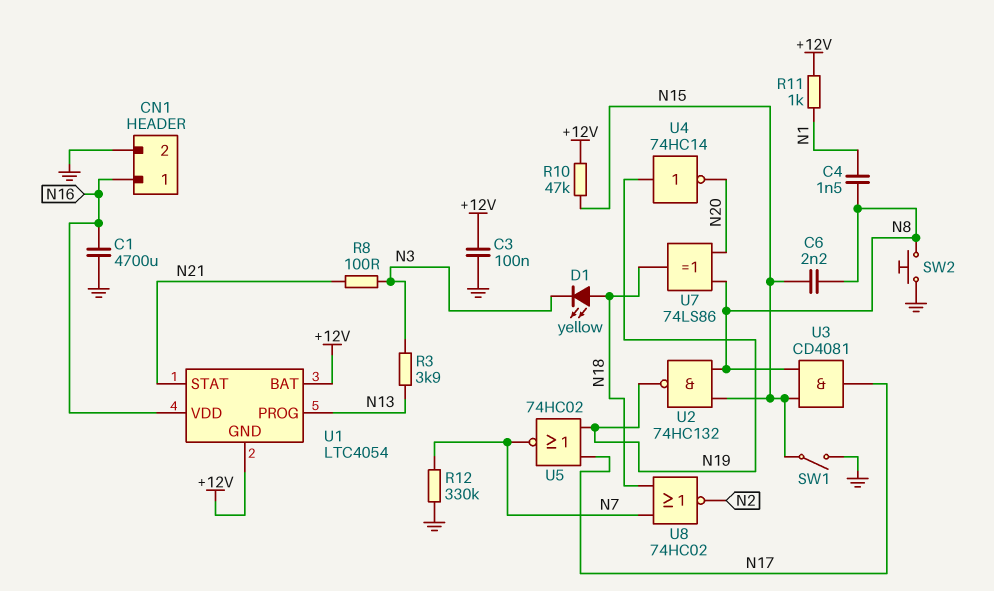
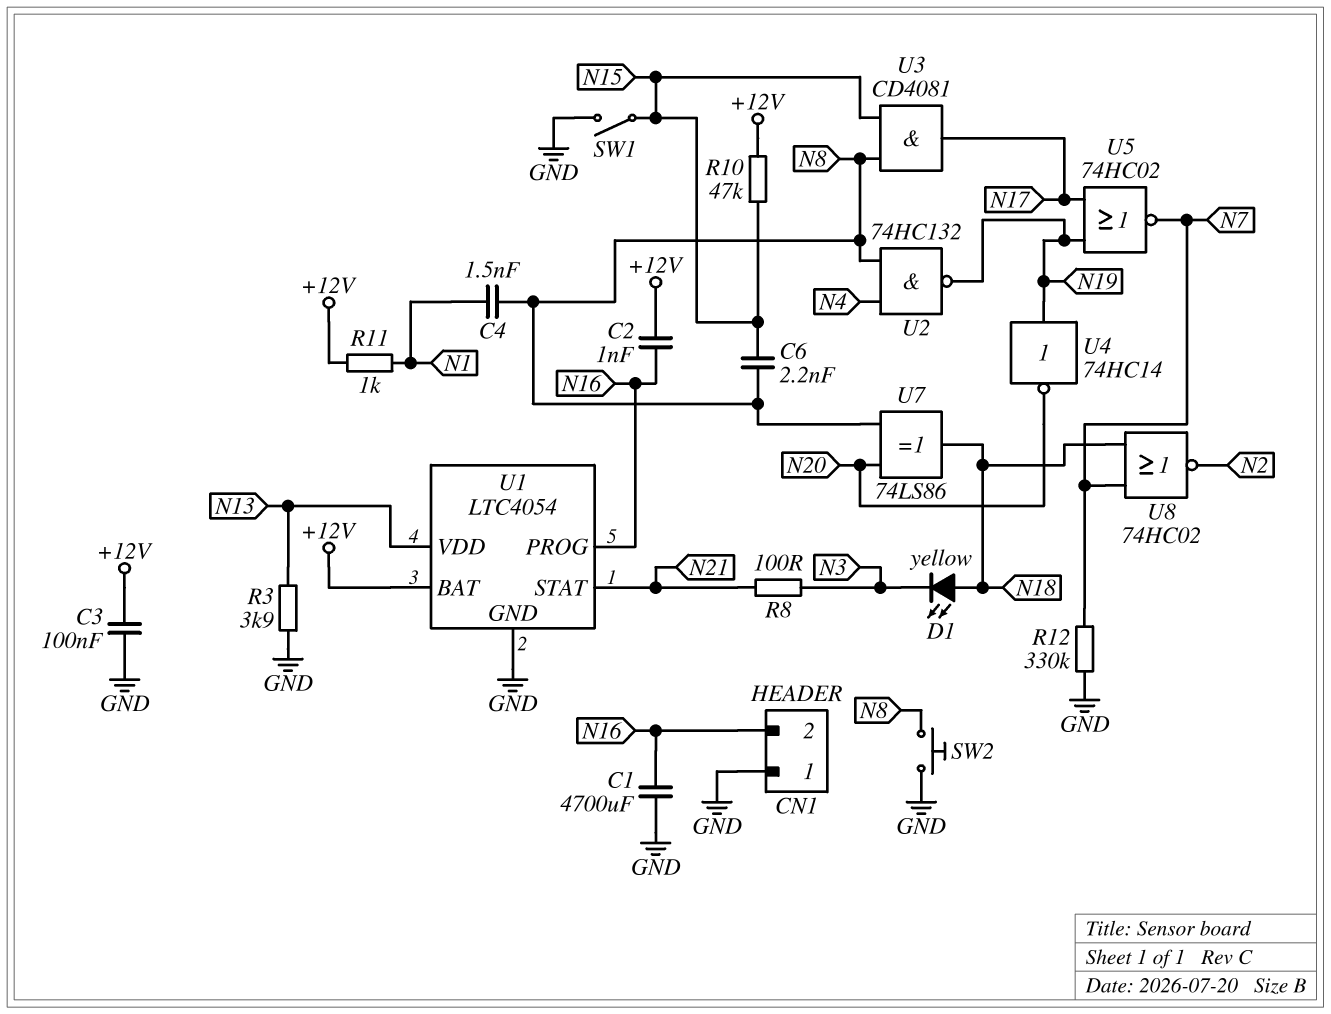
C2: none -> 1nF (+12V, N16)
CN1 pin 1: N16 -> GND
CN1 pin 2: GND -> N16
R3: 3.9k (N3, N13) -> 3.9k (GND, N13)
U1 pin GND: +12V -> GND
U1 pin PROG: N13 -> N16
U1 pin VDD: N16 -> N13
U2: NAND 74HC132 (in N8, in N15, out N19) -> NAND 74HC132 (in N4, in N8, out N19)

